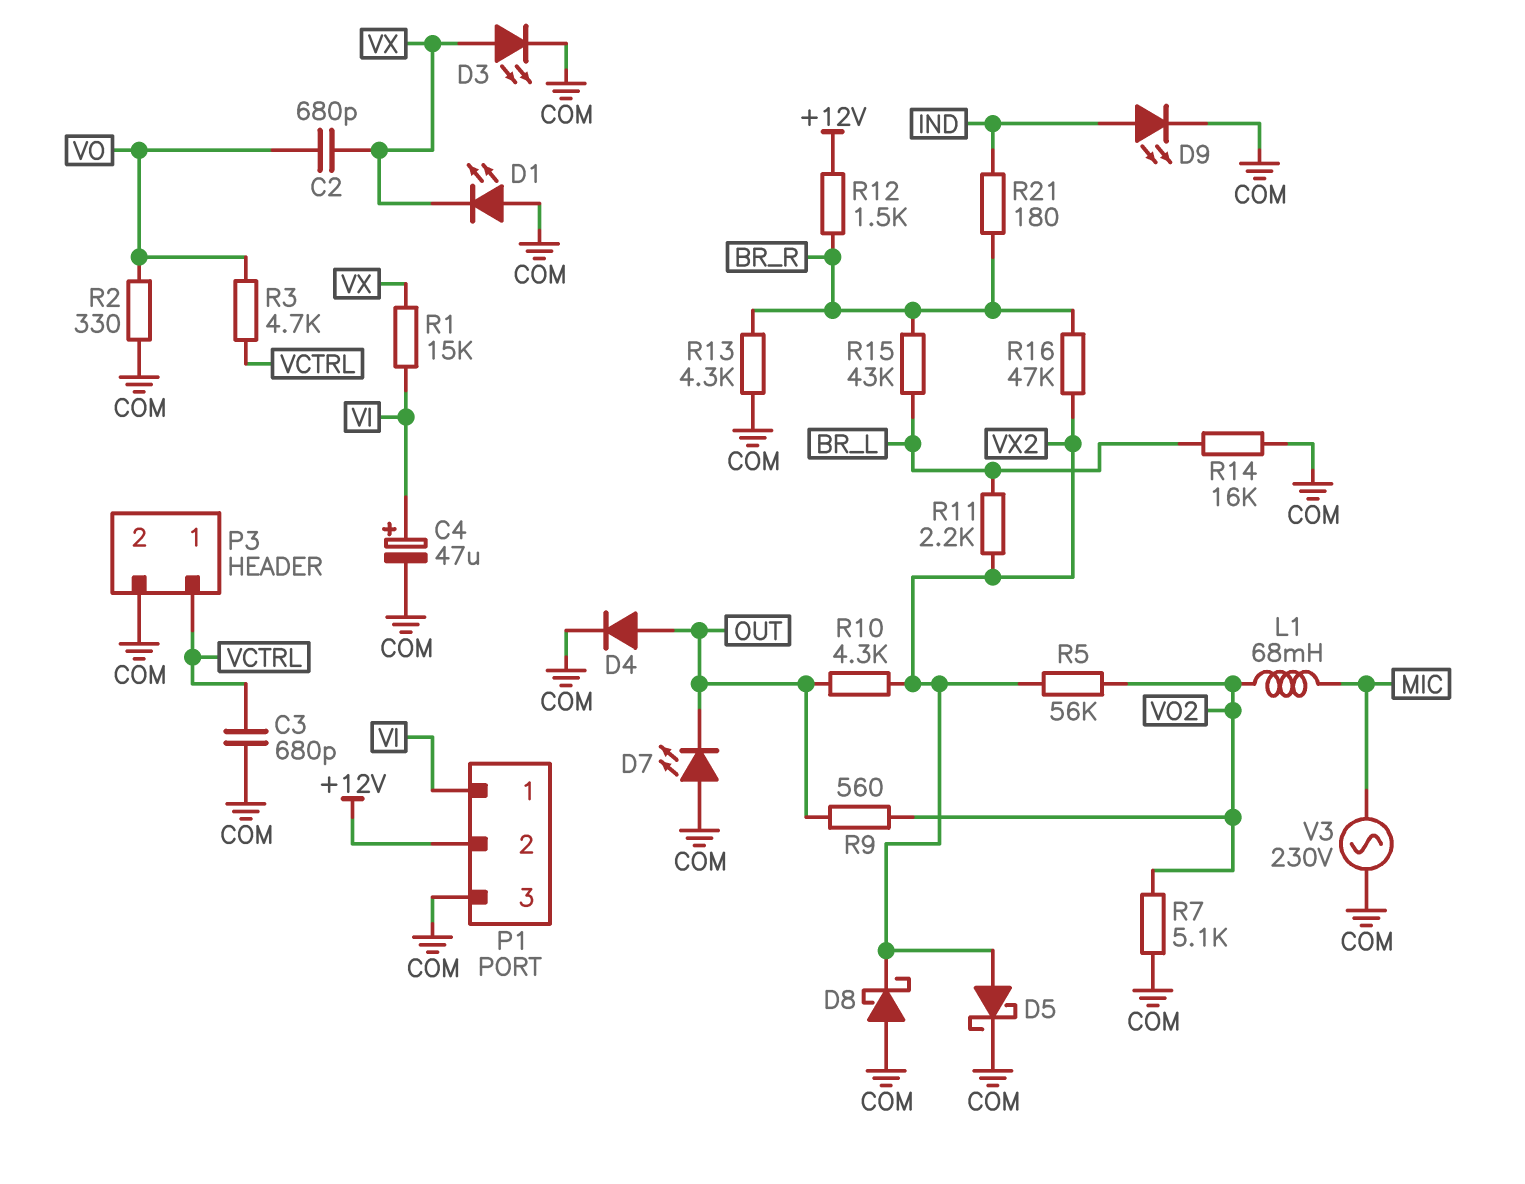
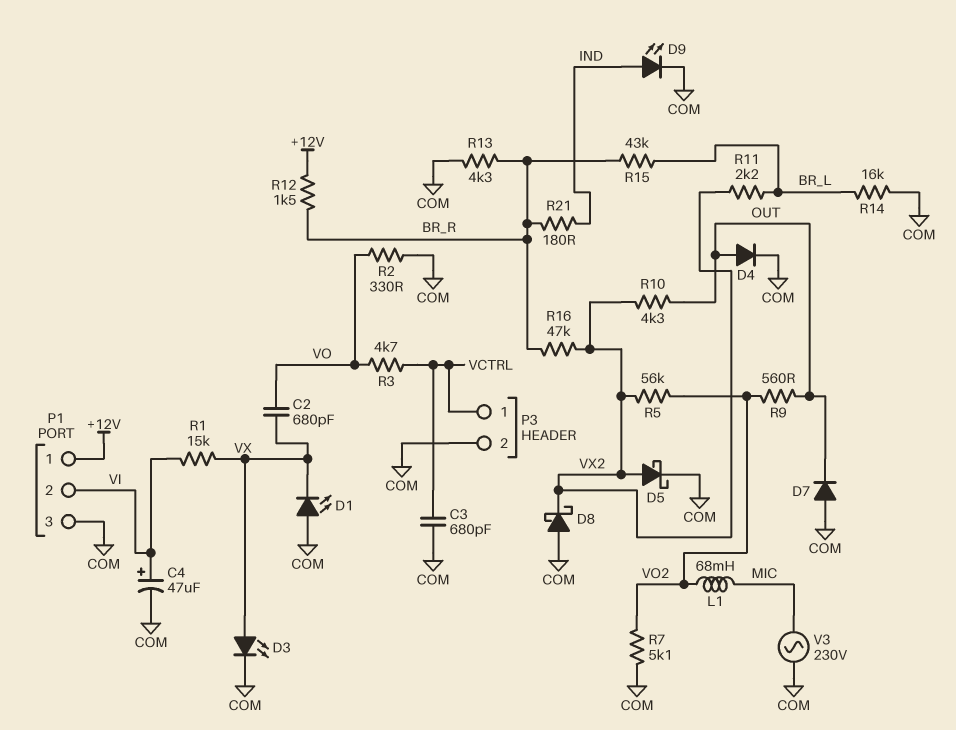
D7: LED (A COM, K OUT) -> diode (A COM, K OUT)
P1 pin 1: VI -> +12V
P1 pin 2: +12V -> VI

